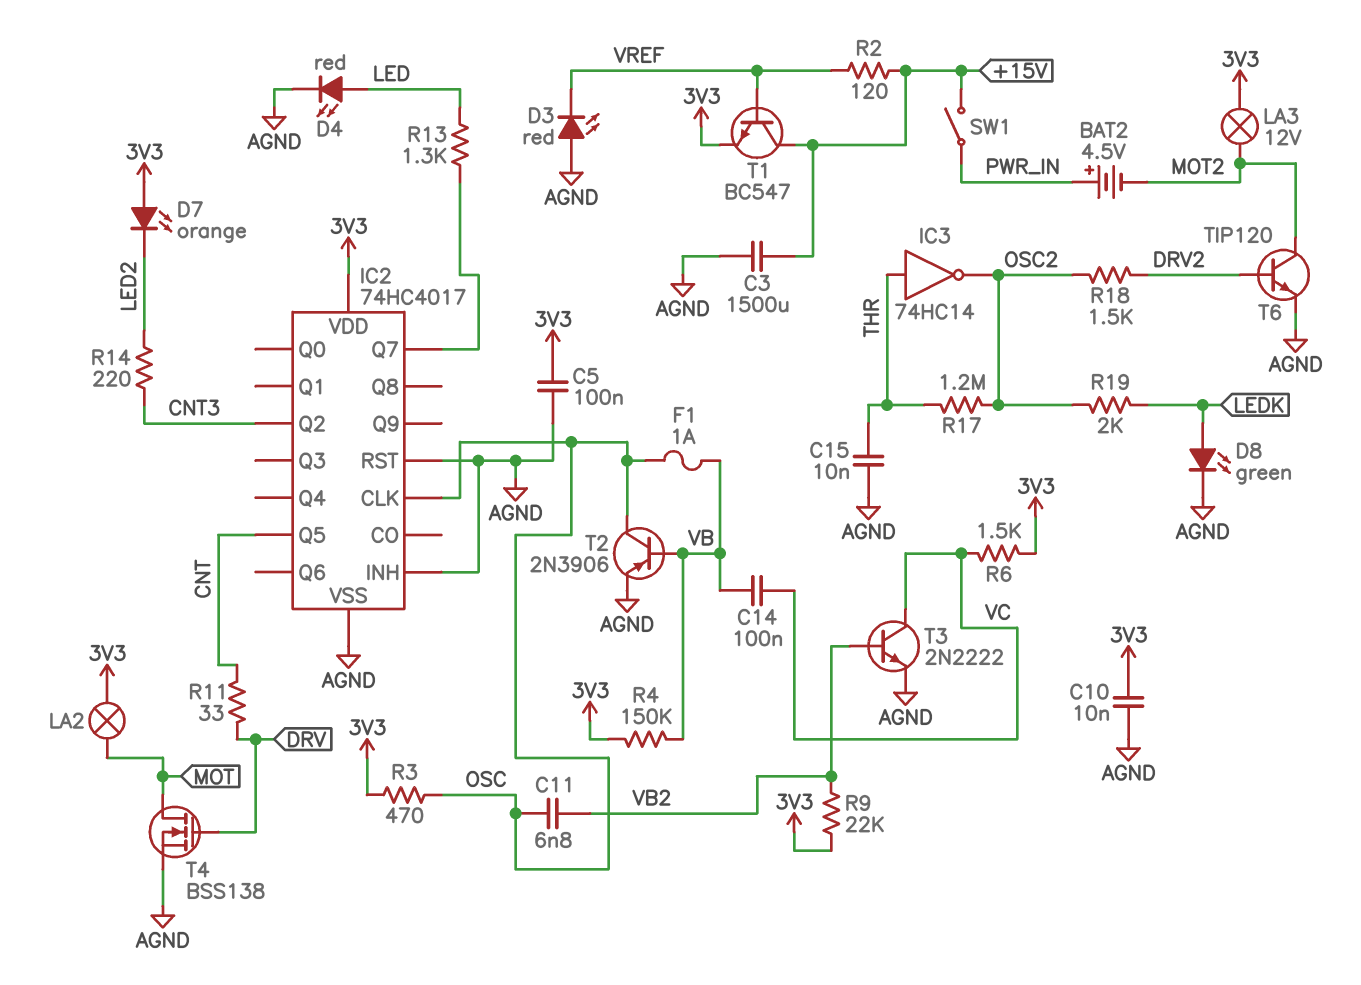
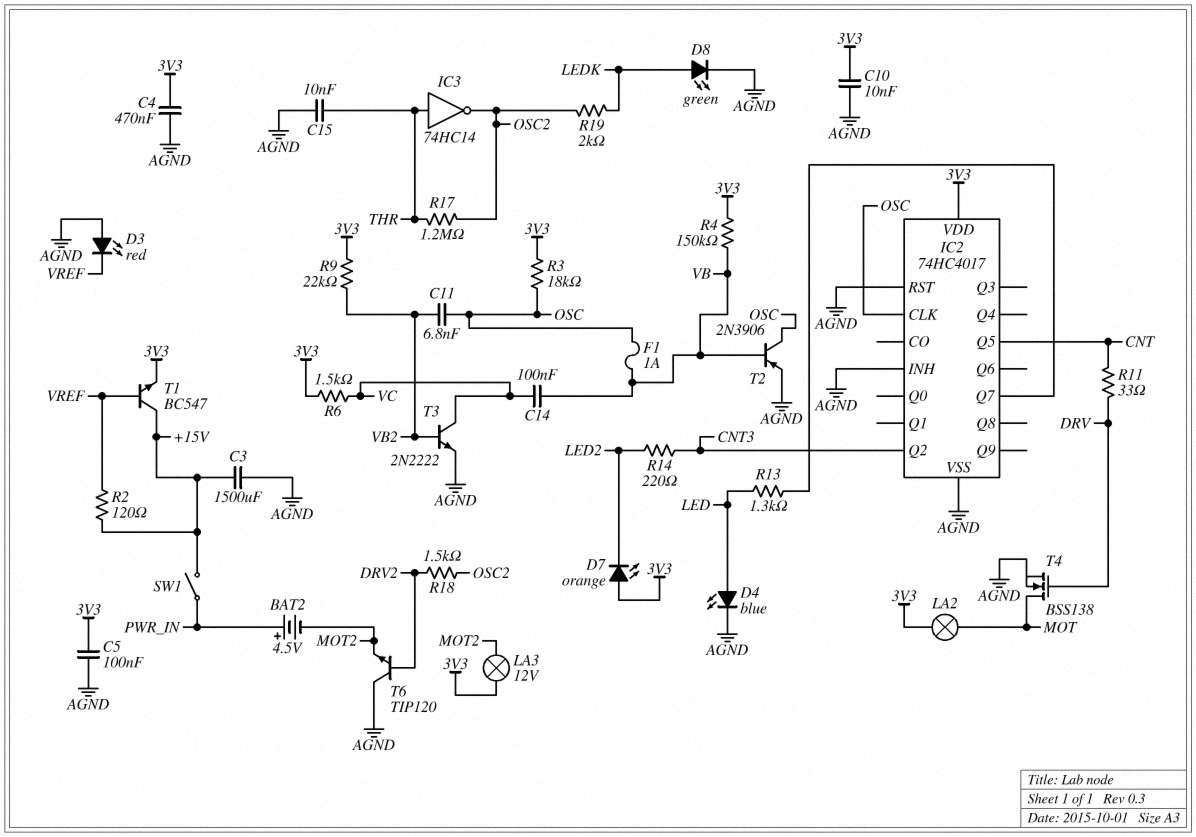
C4: none -> 470nF (3V3, AGND)
D4: LED red (A LED, K AGND) -> LED blue (A LED, K AGND)
R3: 470 (3V3, OSC) -> 18k (3V3, OSC)
T6: NPN TIP120 (B DRV2, C MOT2, E AGND) -> NPN TIP120 (B DRV2, C AGND, E MOT2)

